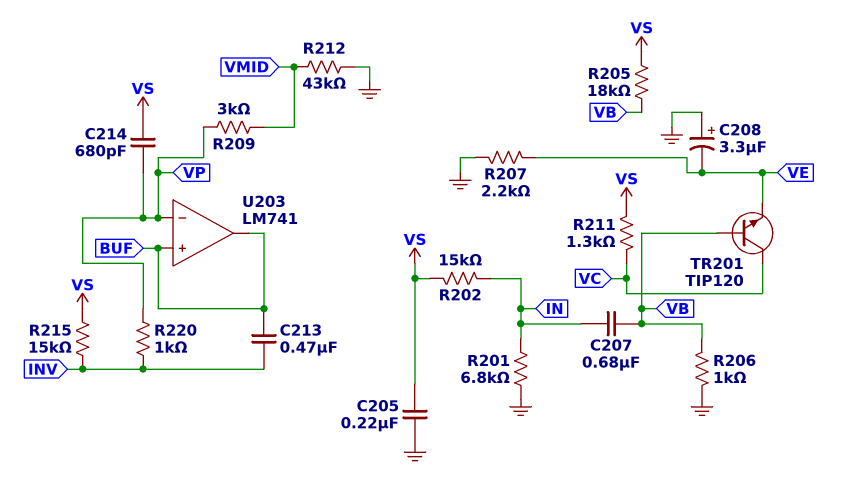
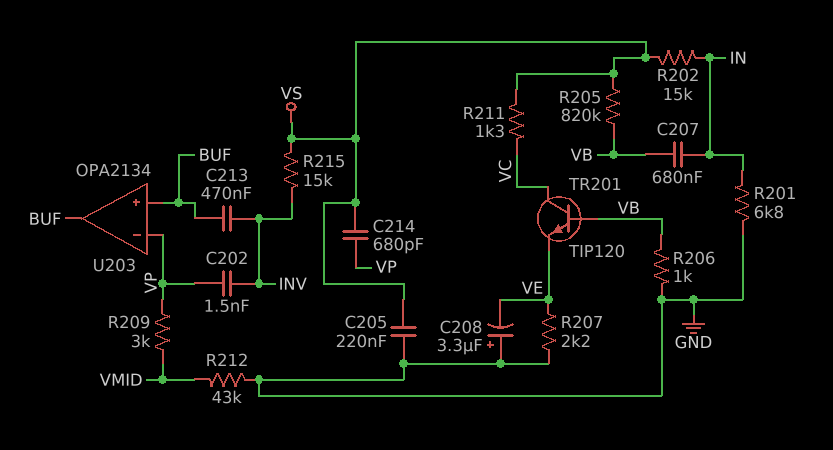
C202: none -> 1.5nF (INV, VP)
R205: 18k (VB, VS) -> 820k (VB, VS)
R220: 1k (INV, VP) -> none
U203: LM741 -> OPA2134

